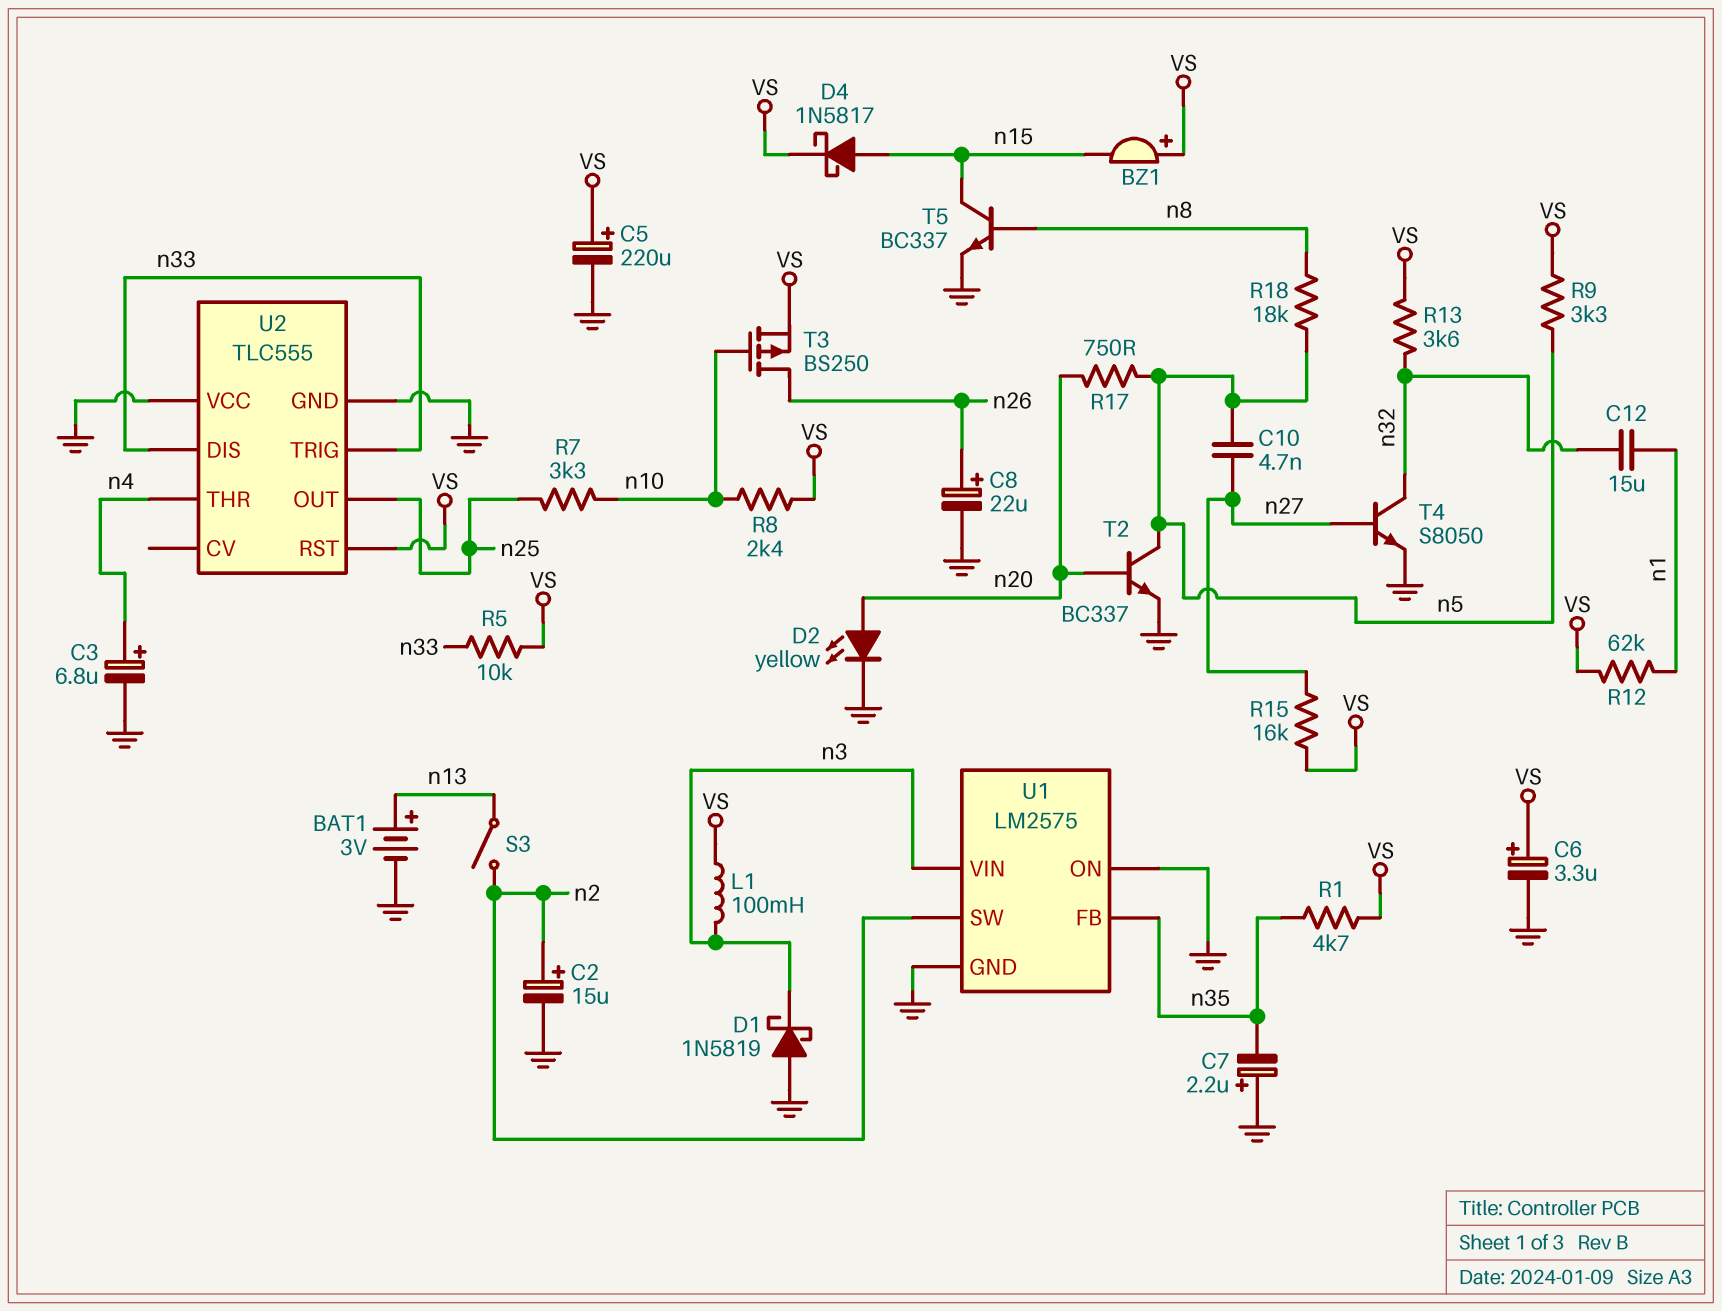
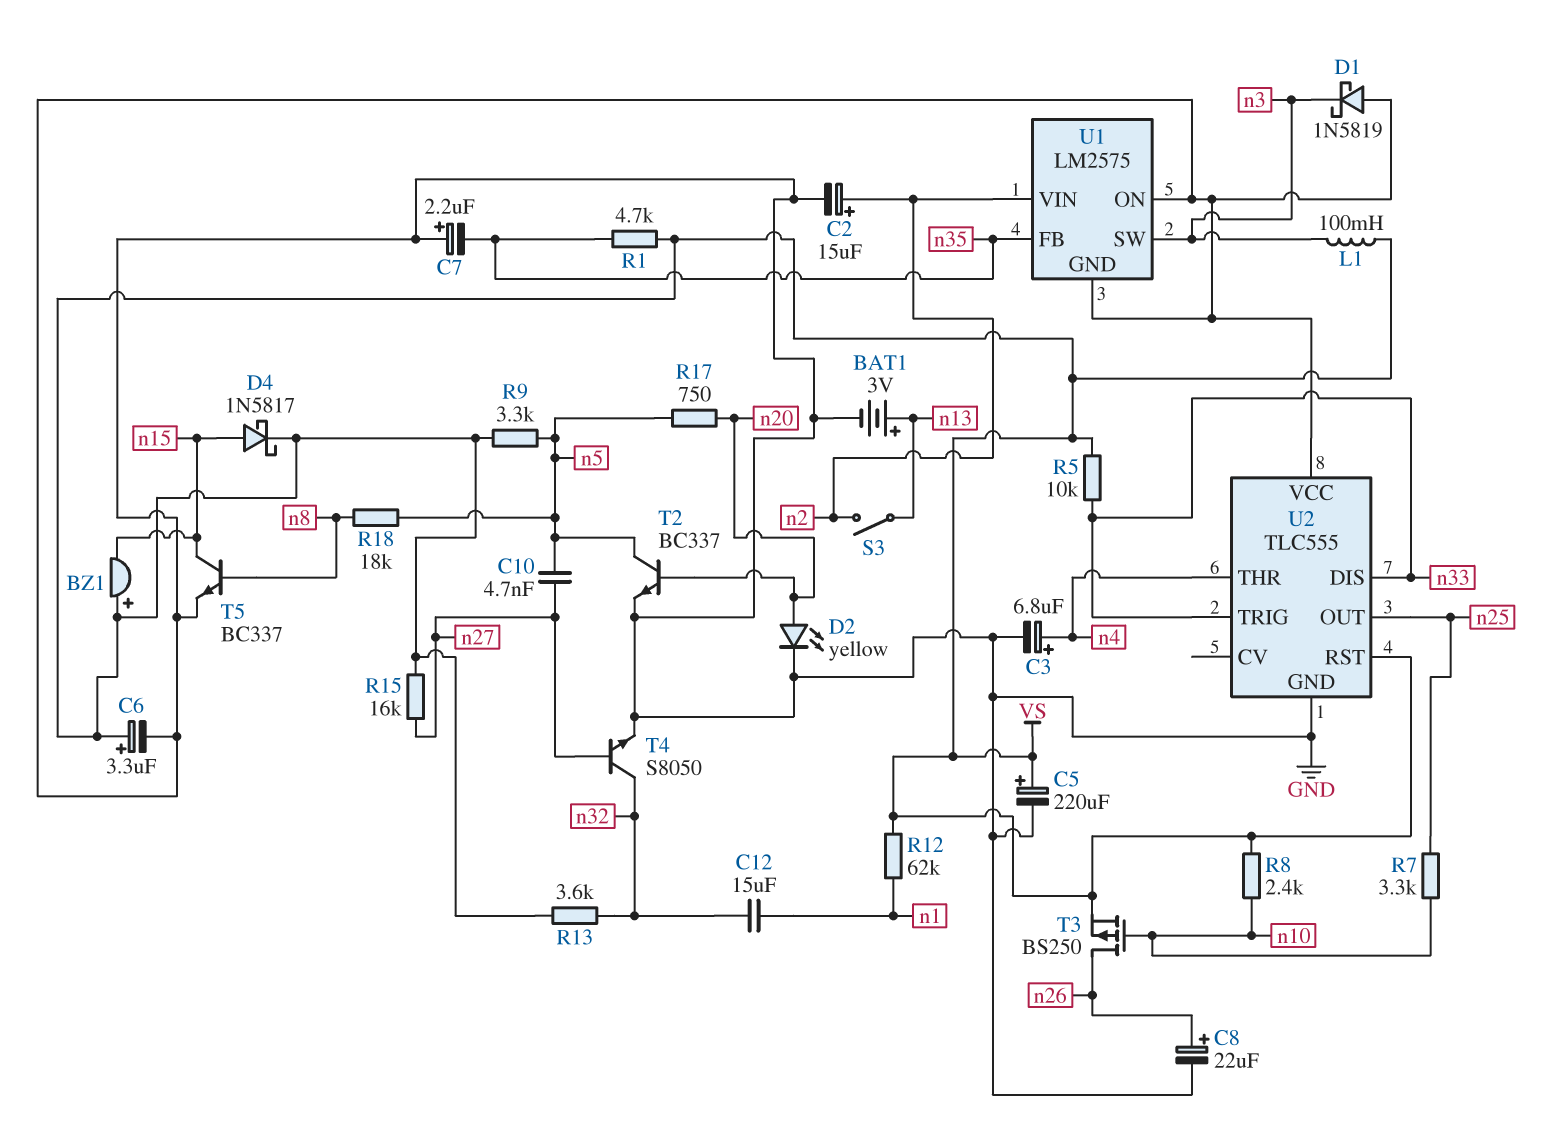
U1 pin SW: n2 -> n3
U1 pin VIN: n3 -> n2

